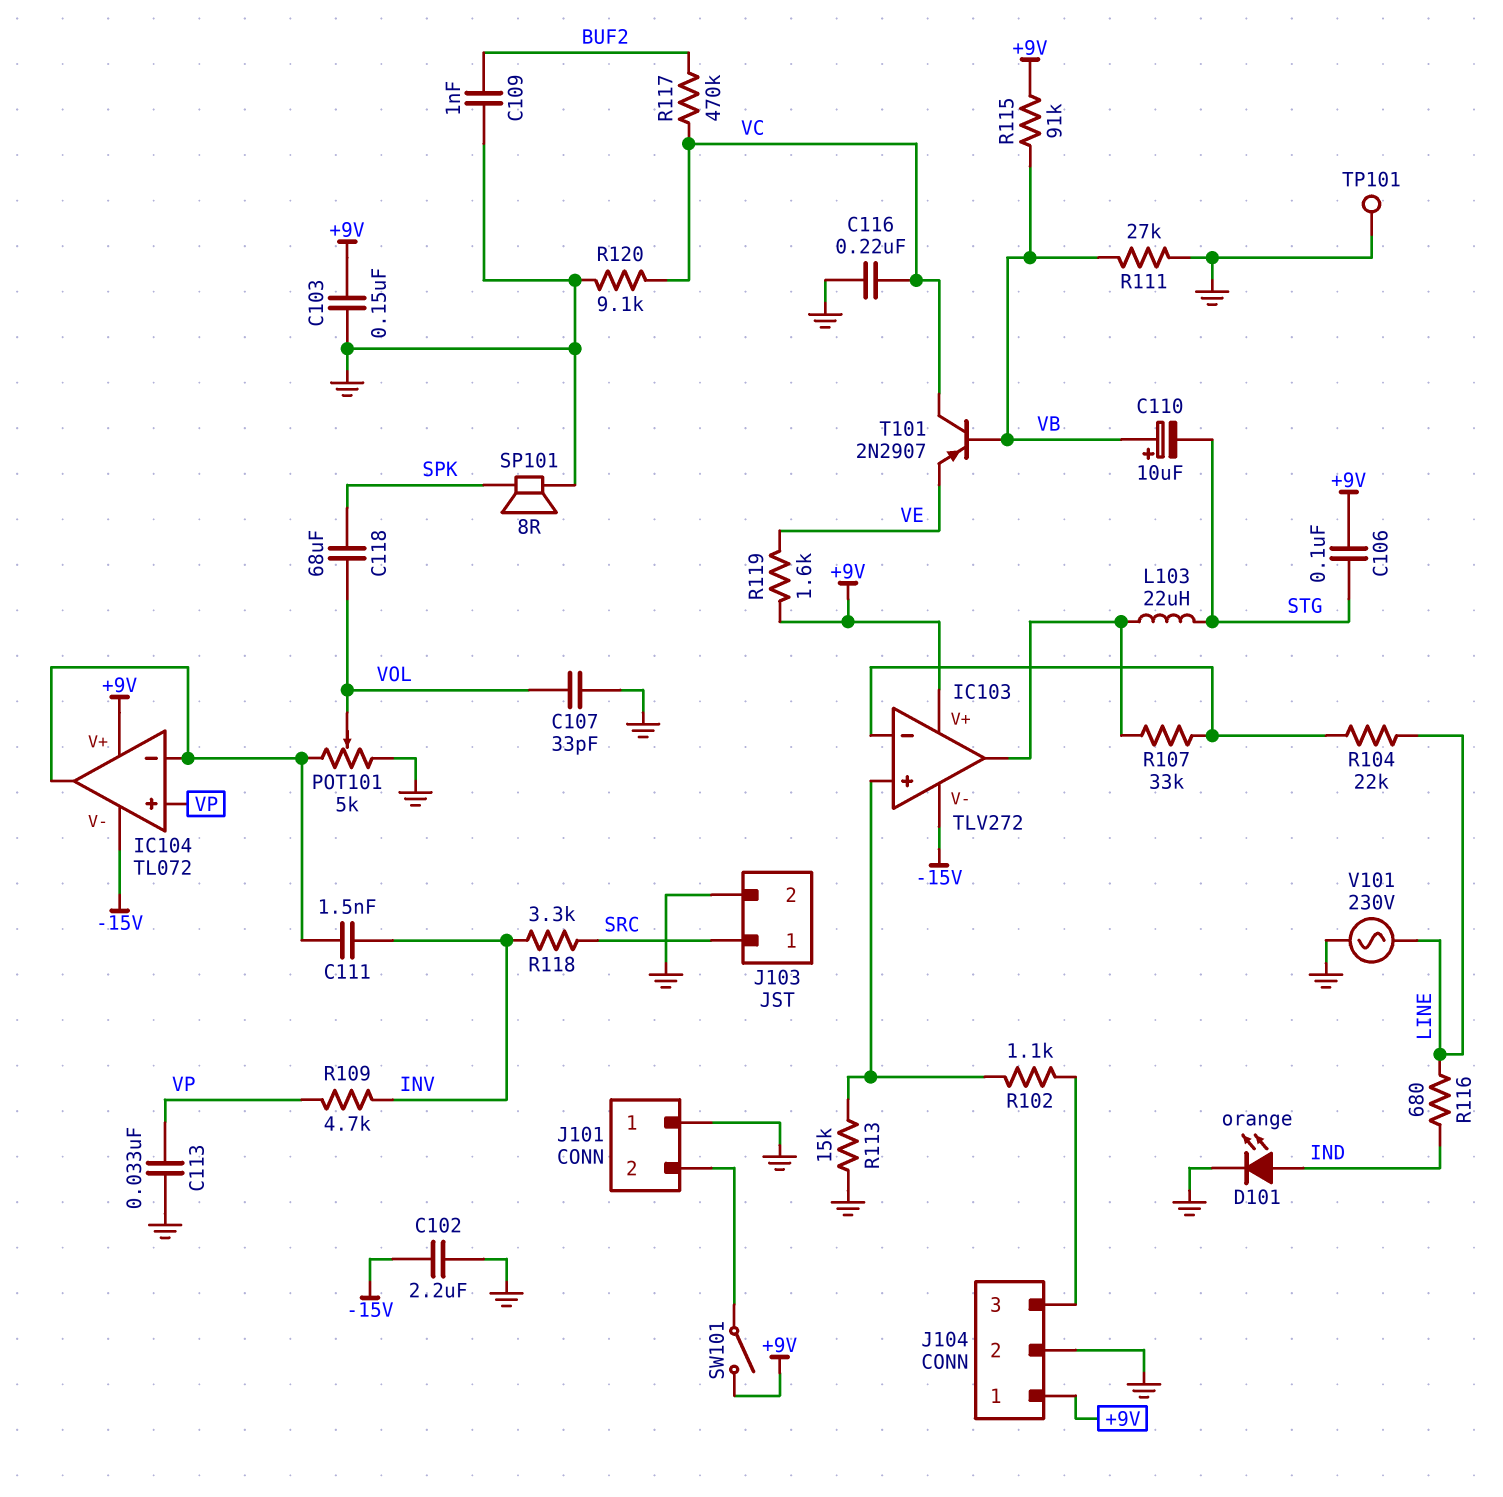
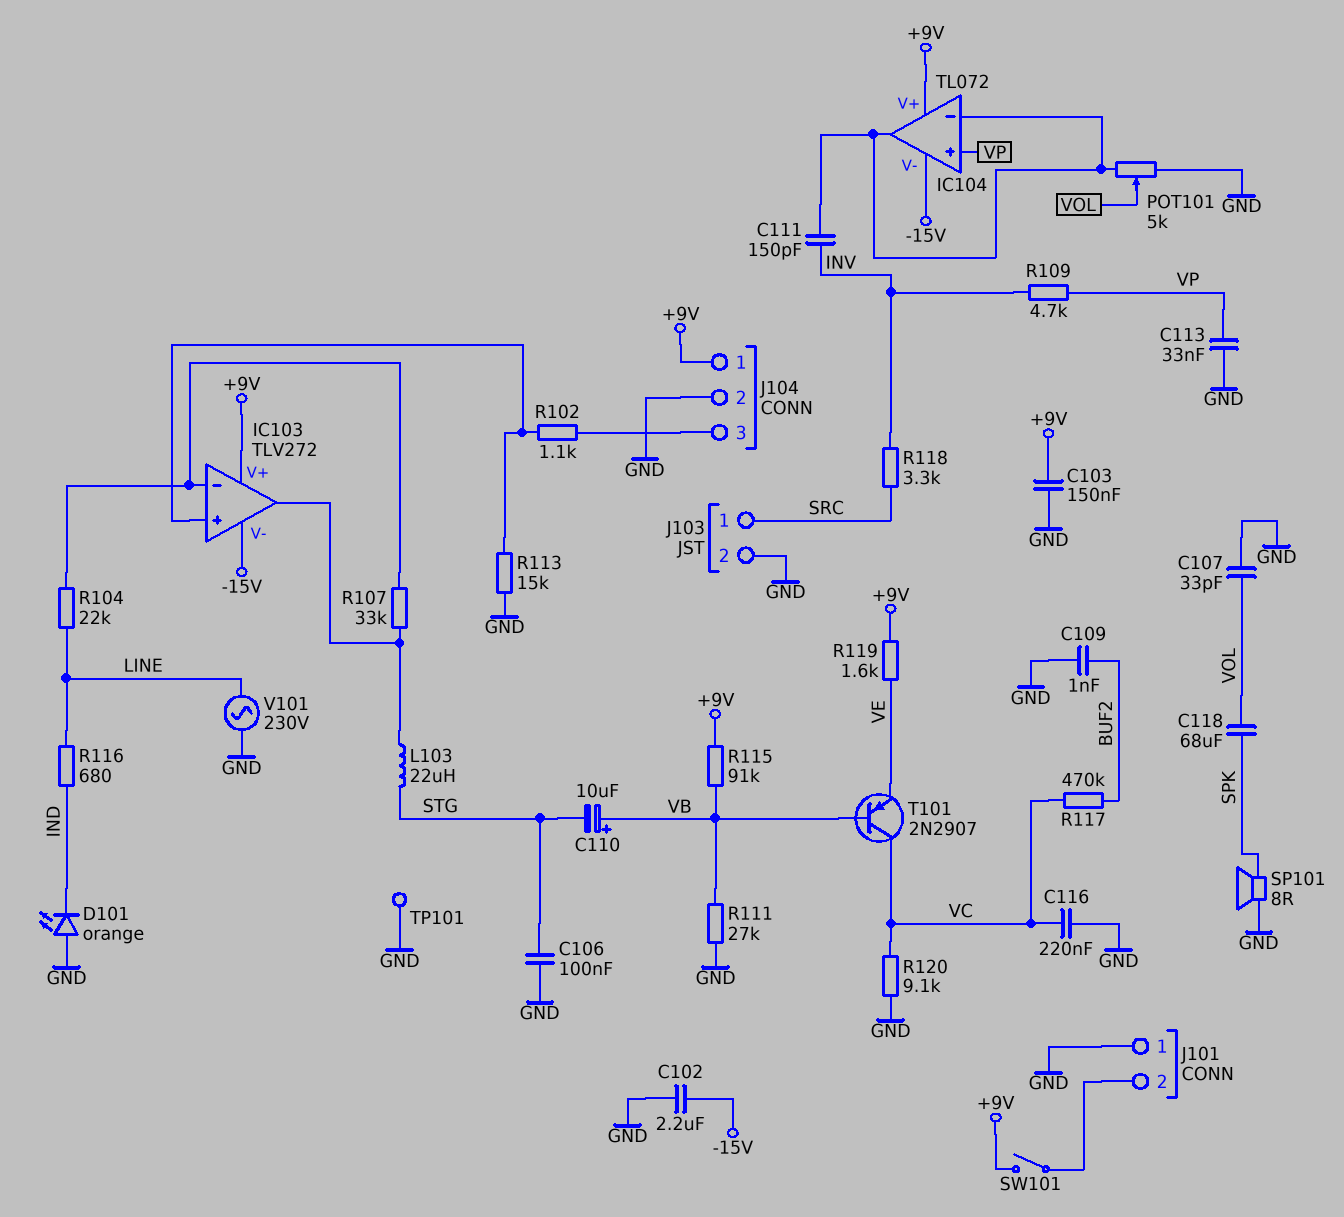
C106: 100nF (+9V, STG) -> 100nF (GND, STG)
C111: 1.5nF (IC104/in-, INV) -> 150pF (IC104/in-, INV)
D101: LED orange (A IND, K GND) -> LED orange (A GND, K IND)

